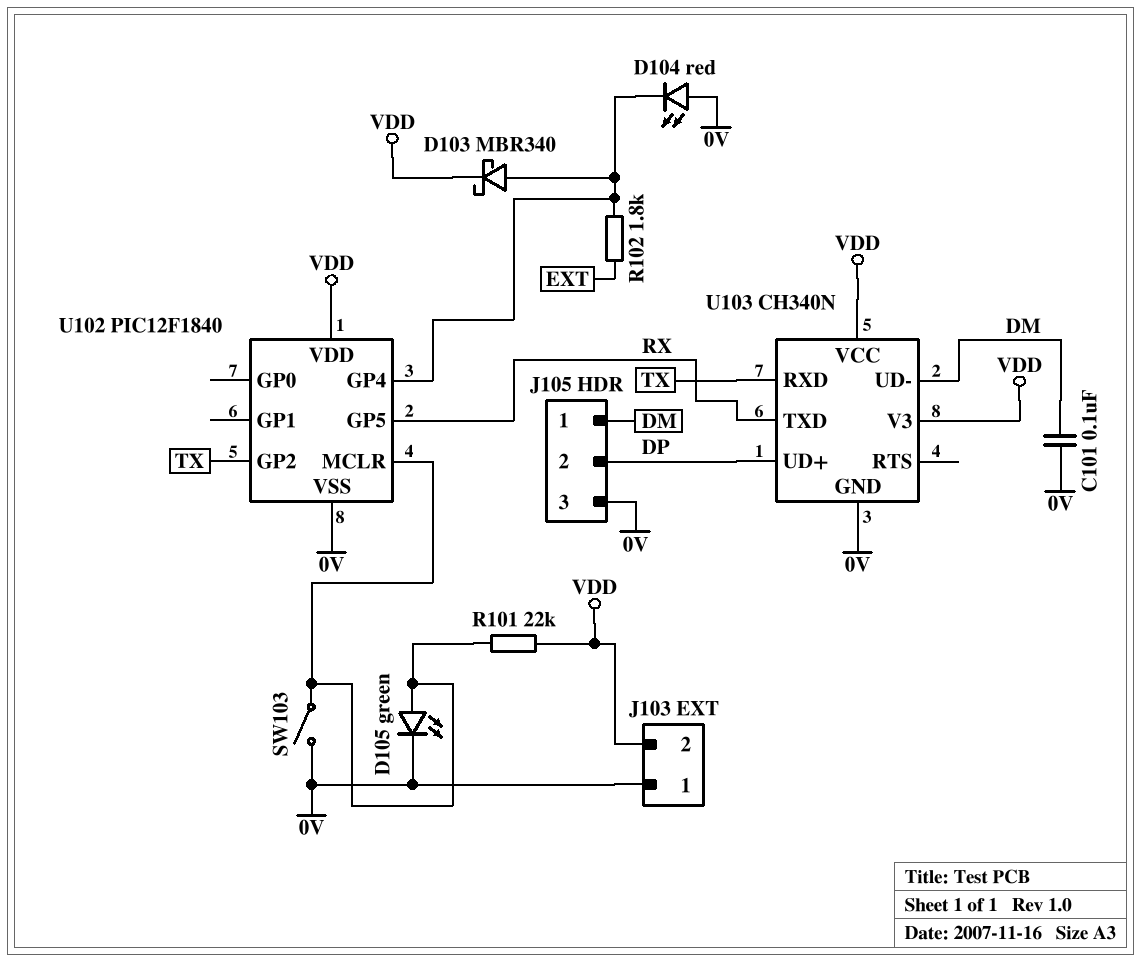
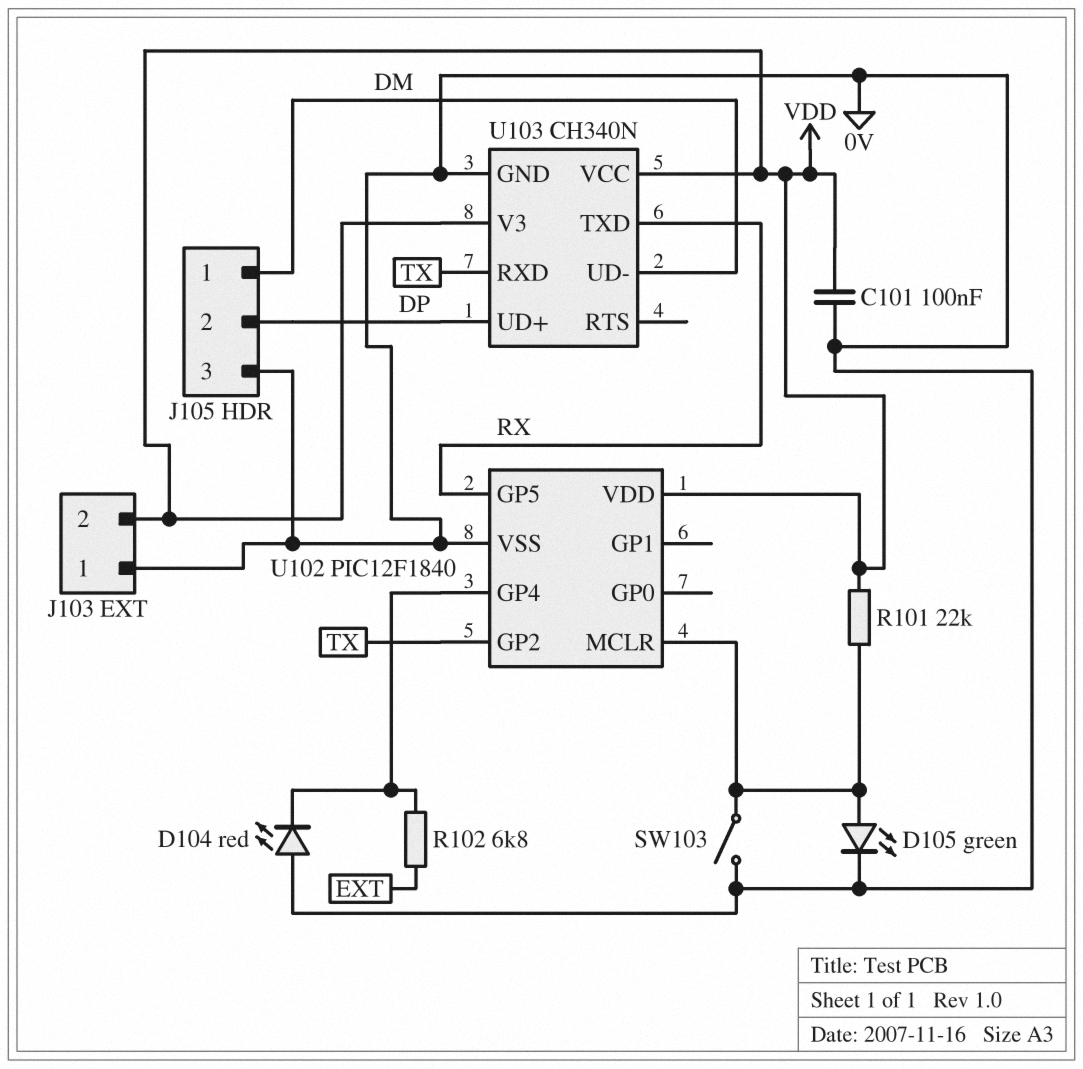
C101: 100nF (0V, DM) -> 100nF (0V, VDD)
D103: schottky MBR340 (A U102/GP4, K VDD) -> none
R102: 1.8k (EXT, U102/GP4) -> 6.8k (EXT, U102/GP4)

